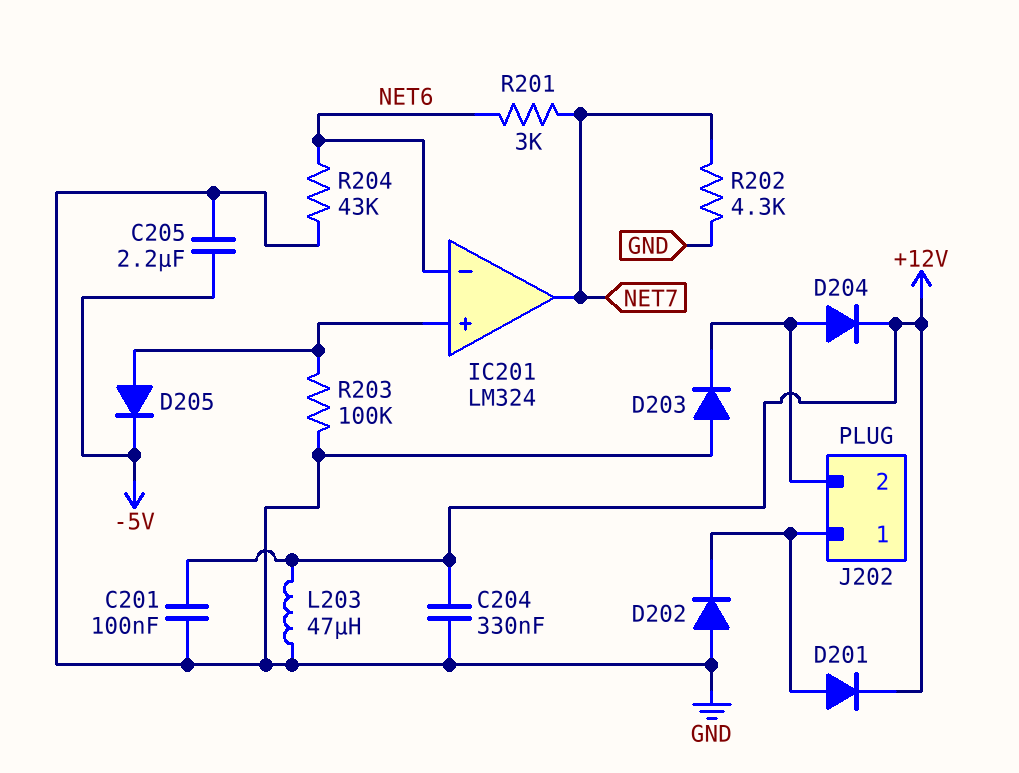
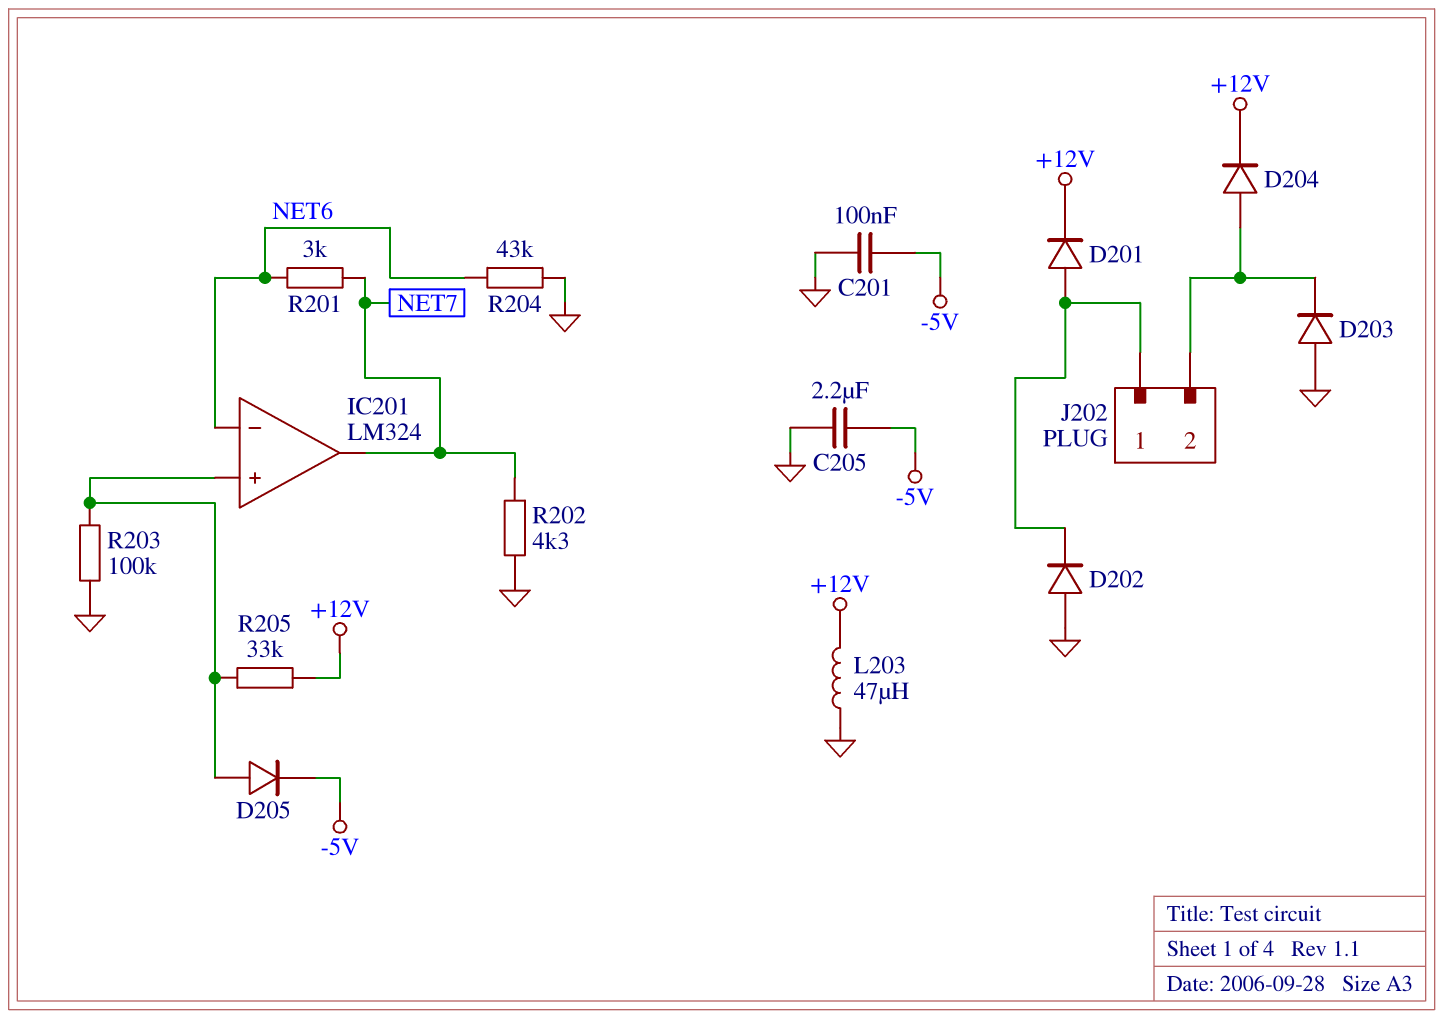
C201: 100nF (+12V, GND) -> 100nF (-5V, GND)
C204: 330nF (+12V, GND) -> none
R205: none -> 33k (+12V, IC201/in+)

